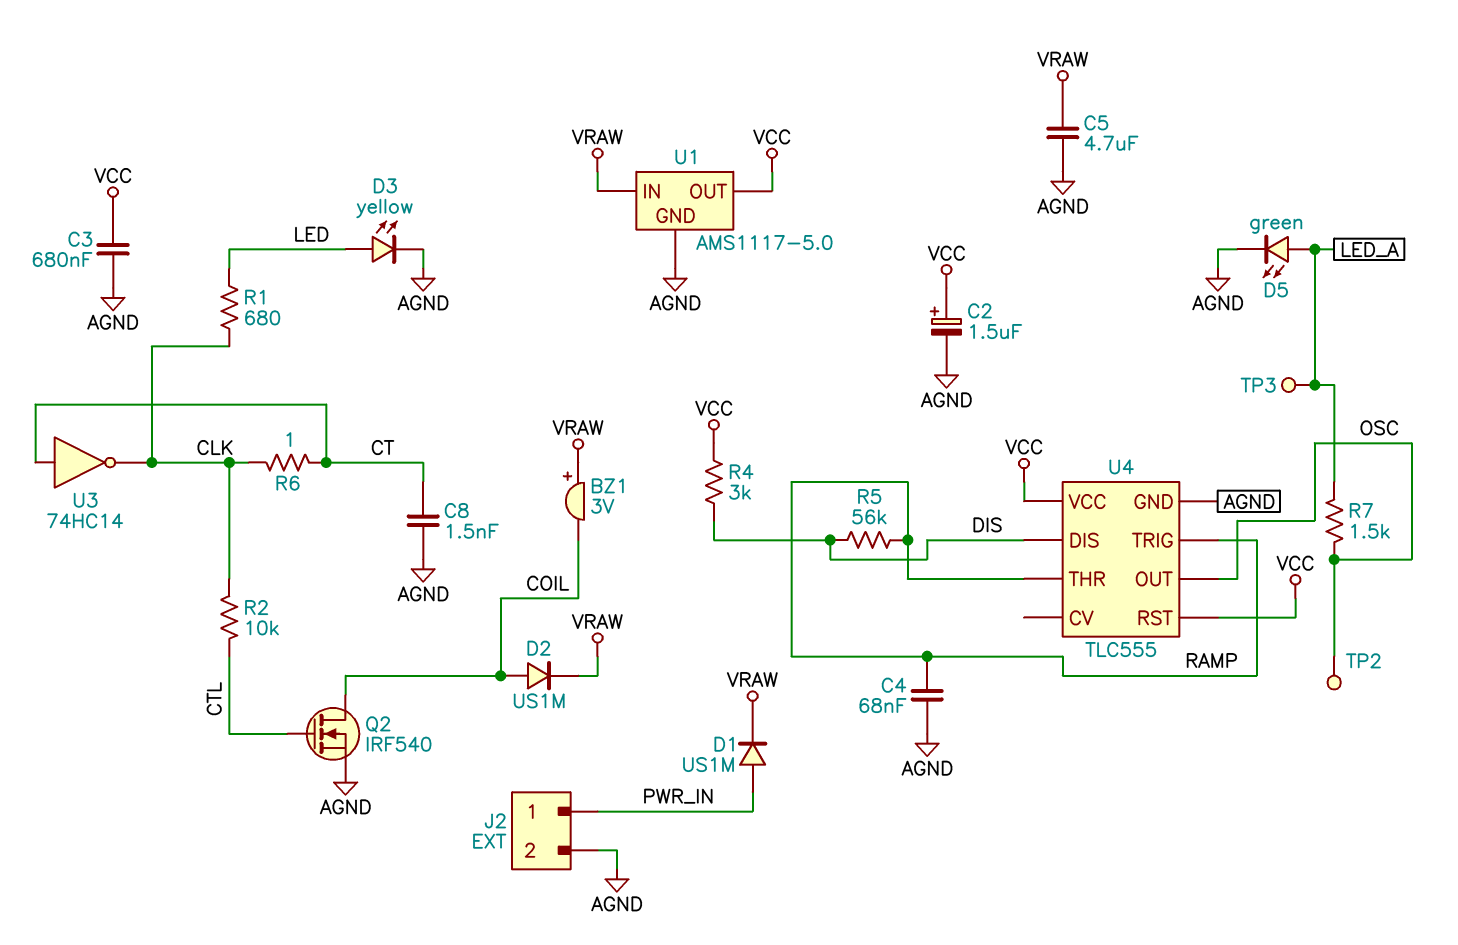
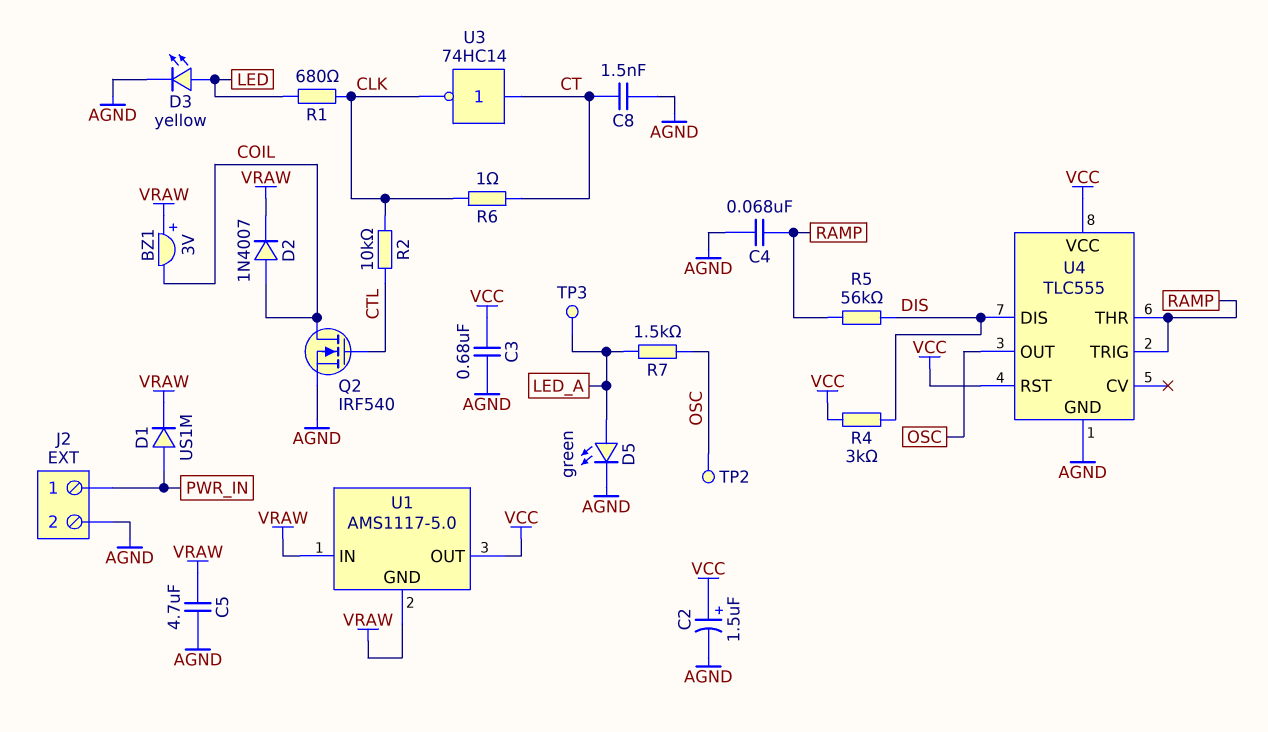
D2: diode US1M (A COIL, K VRAW) -> diode 1N4007 (A COIL, K VRAW)
U1 pin GND: AGND -> VRAW

